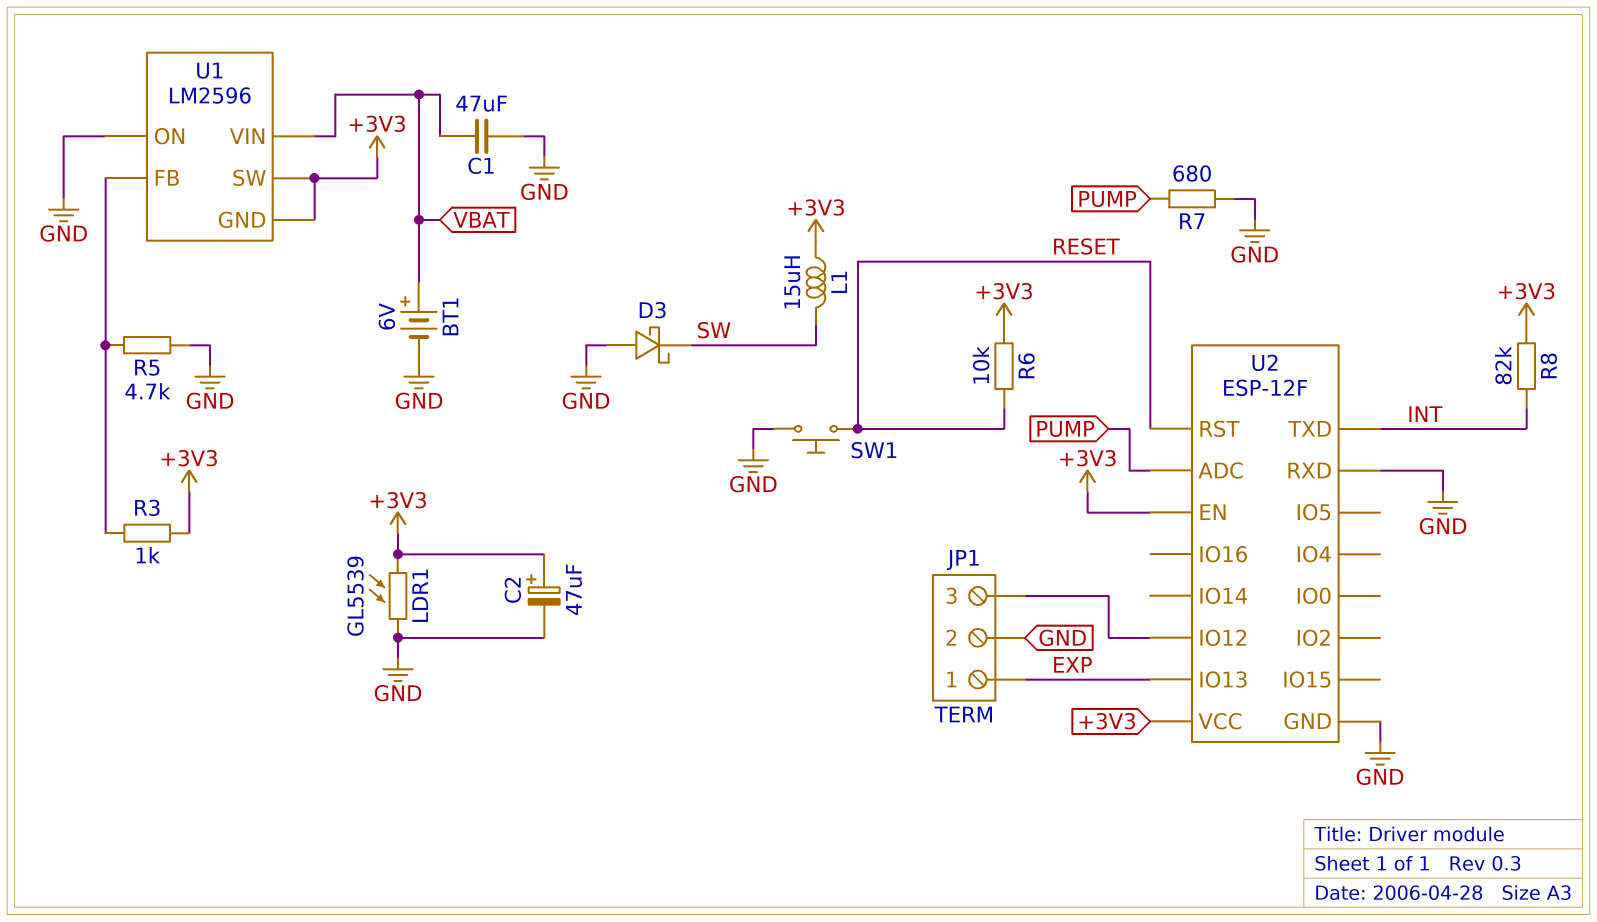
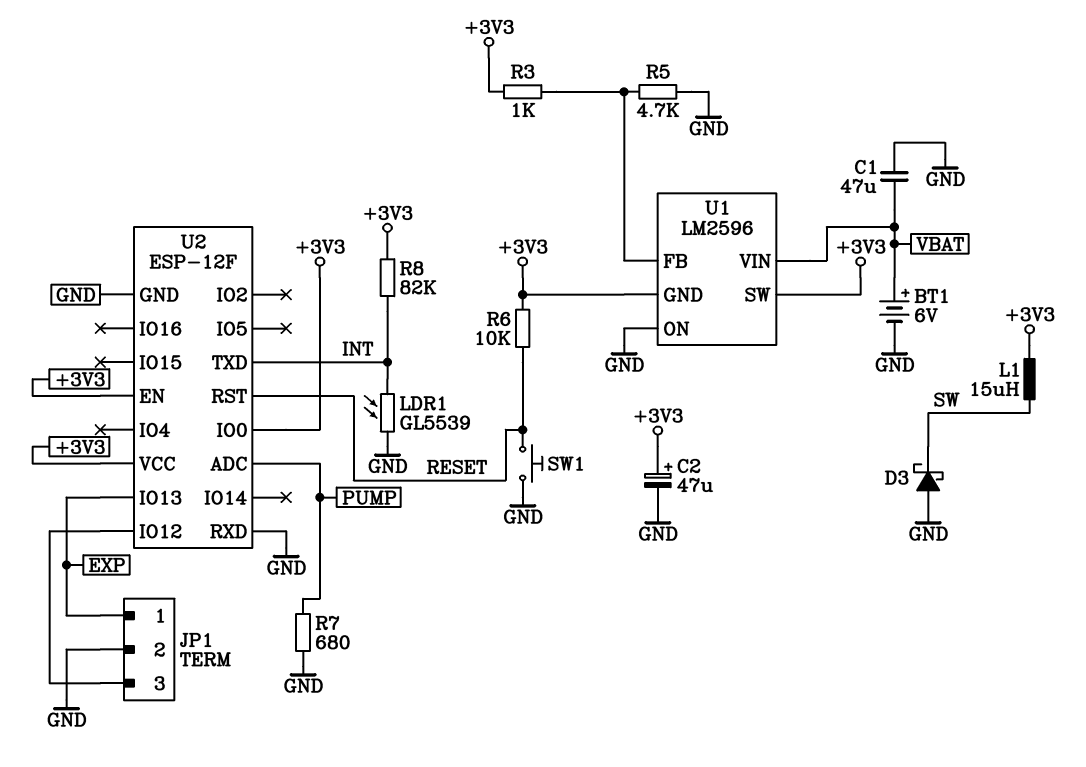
LDR1: GL5539 (+3V3, GND) -> GL5539 (GND, INT)
U2 pin IO0: none -> +3V3

